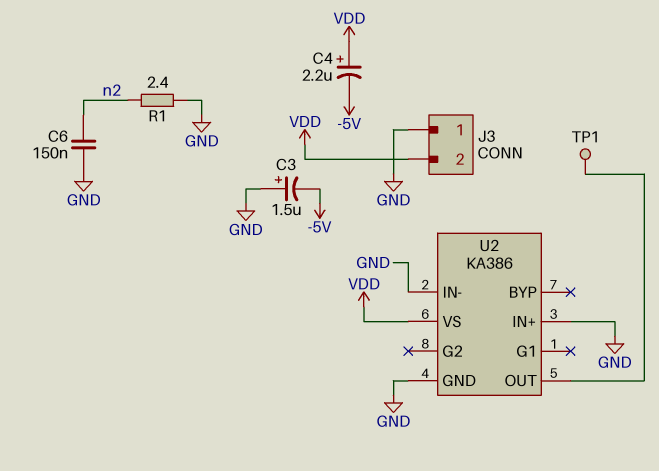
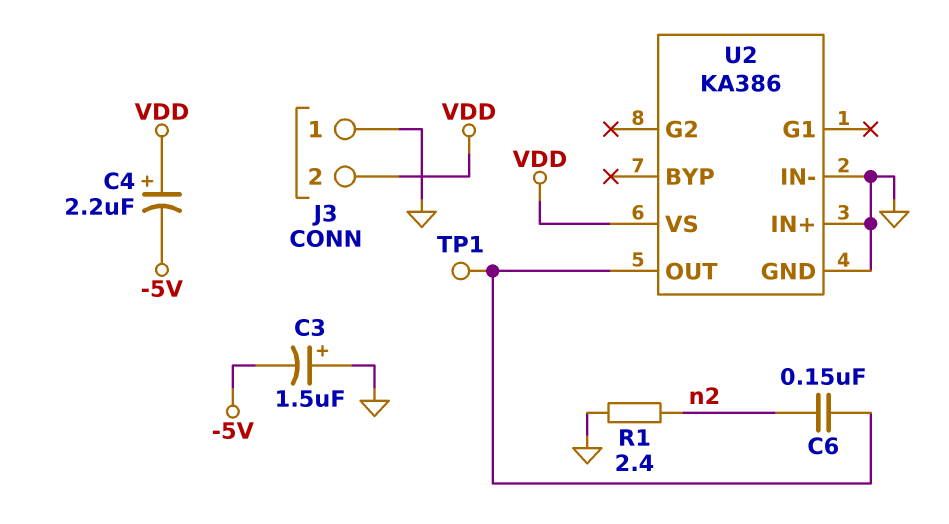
C6: 150nF (GND, n2) -> 150nF (U2/OUT, n2)

